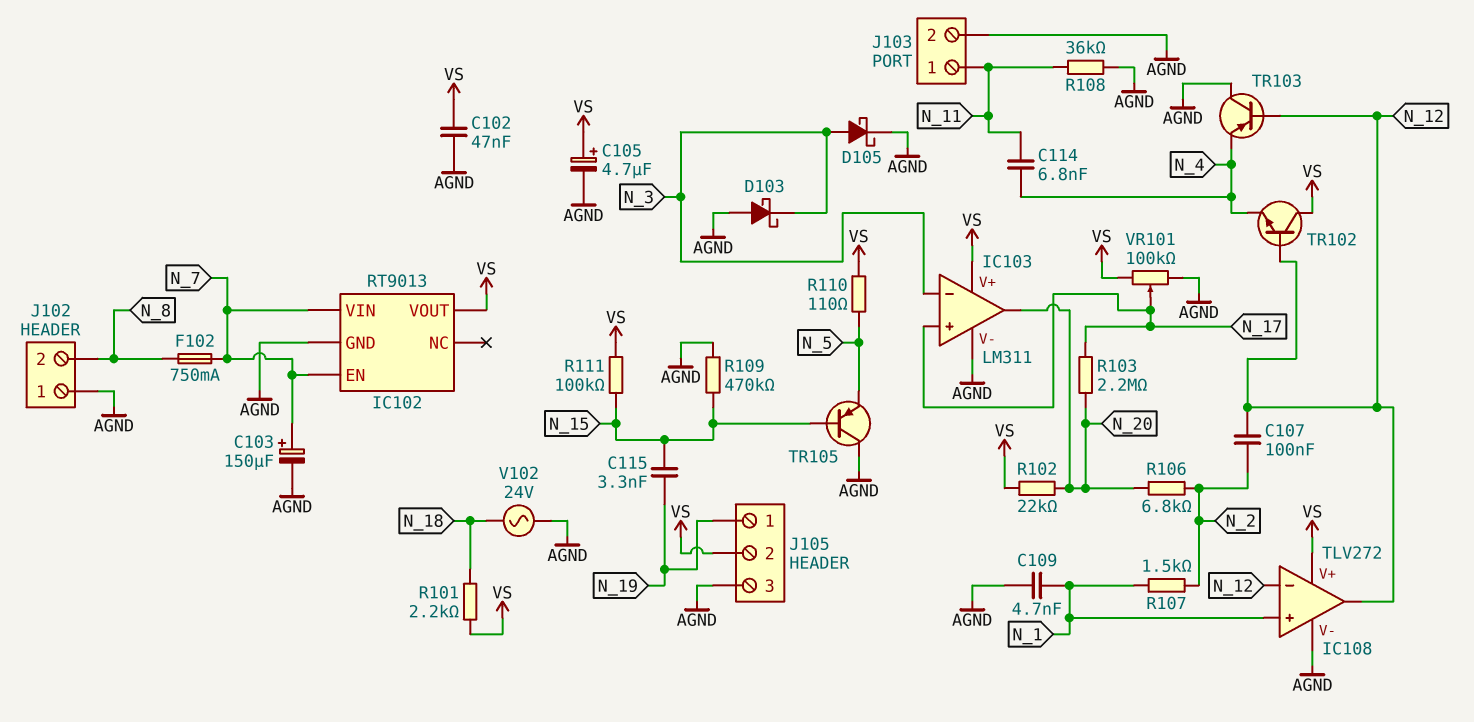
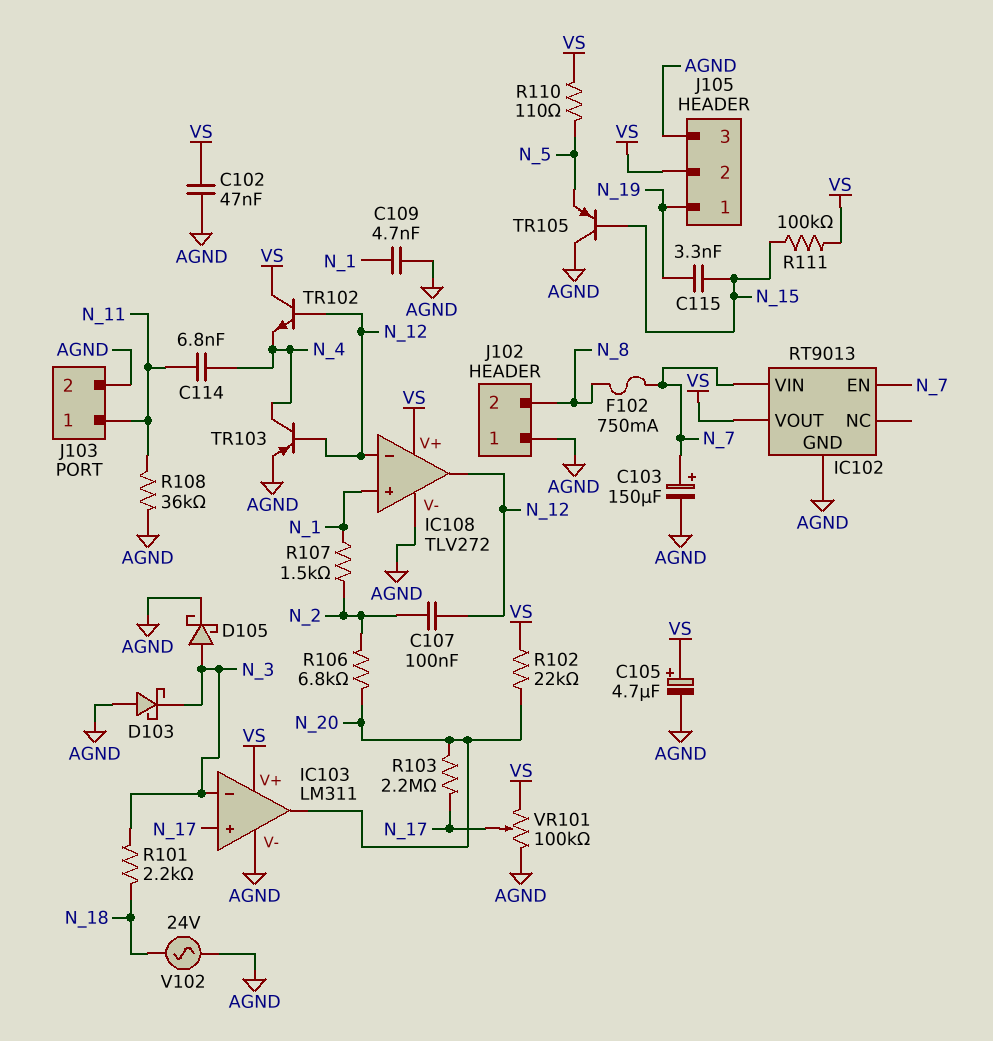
R101: 2.2k (N_18, VS) -> 2.2k (N_3, N_18)
R109: 470k (AGND, N_15) -> none
TR103: PNP (B N_12, C AGND, E N_4) -> PNP (B N_12, C N_4, E AGND)

